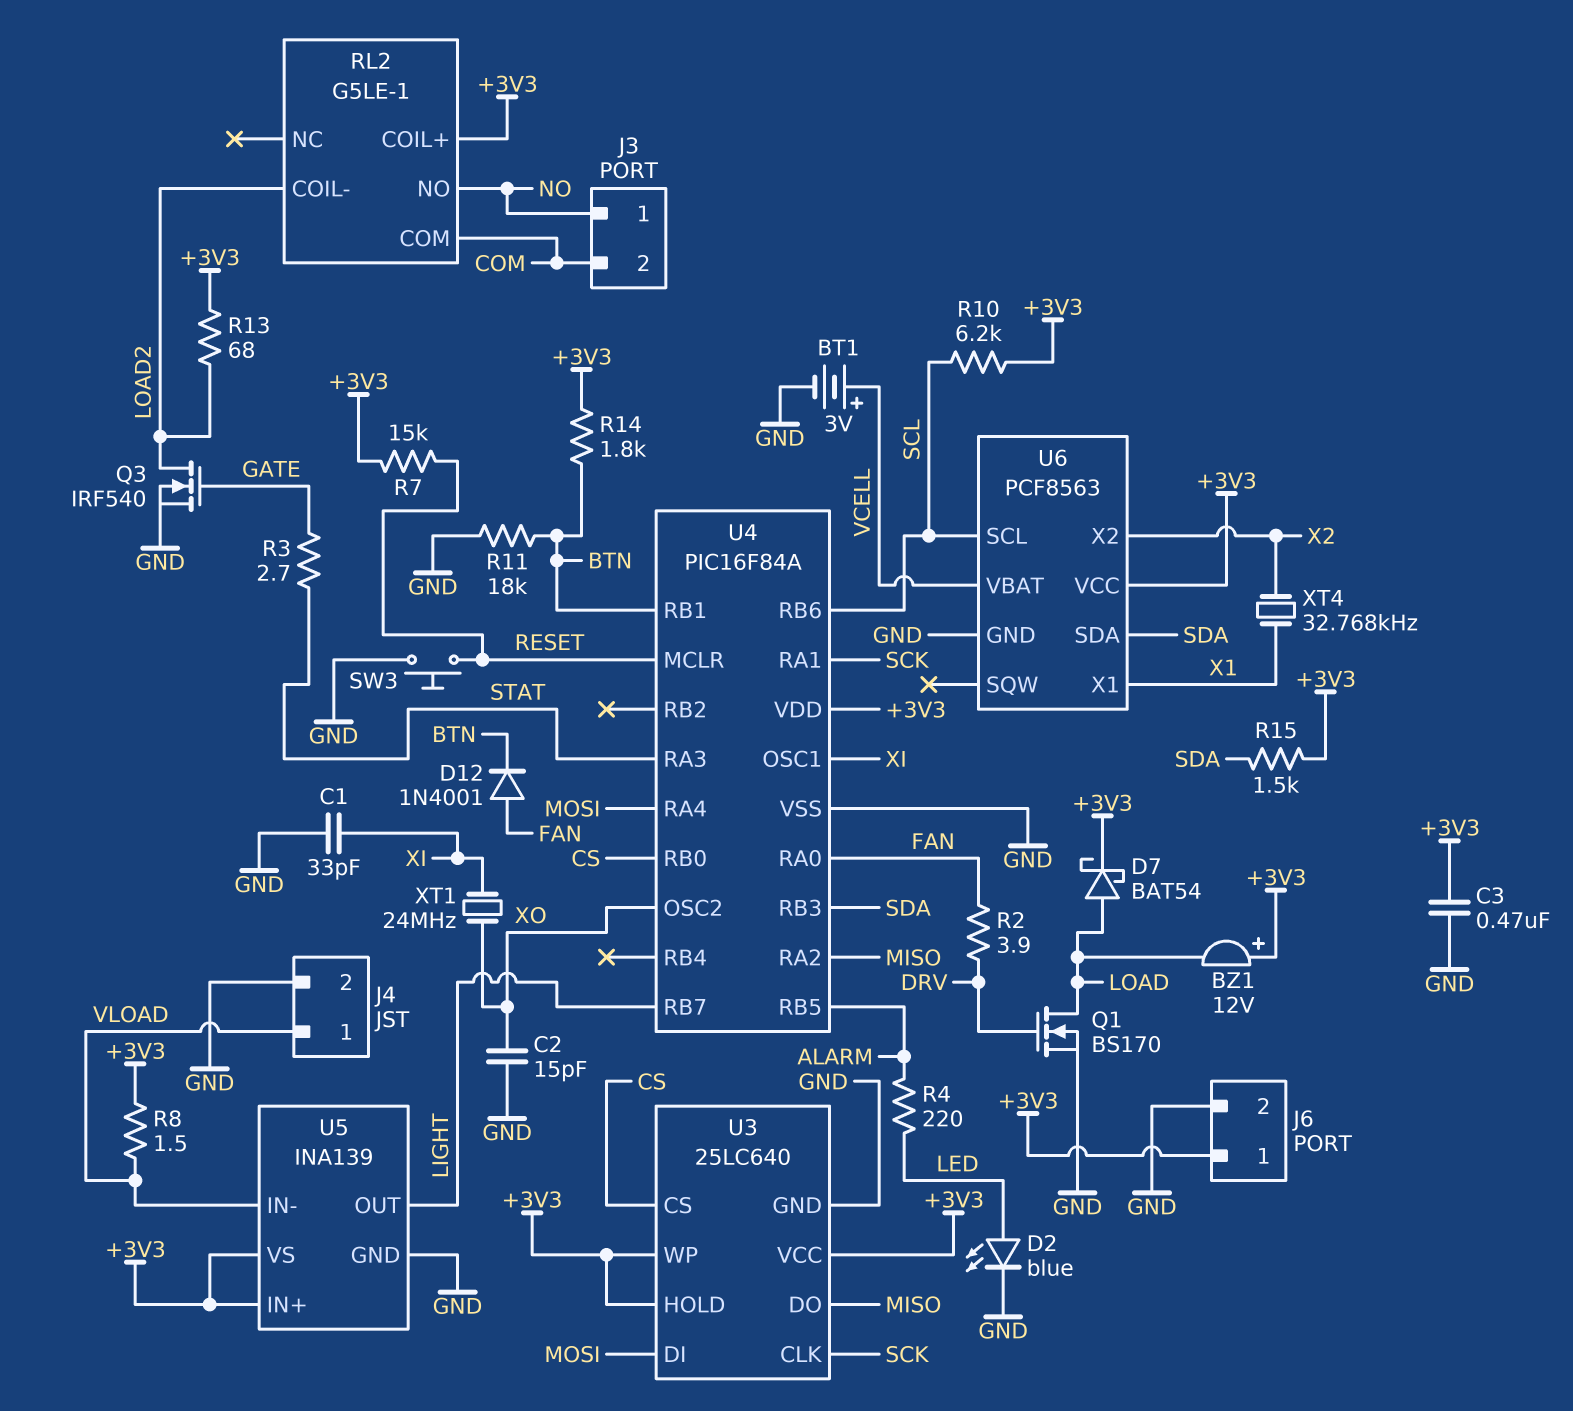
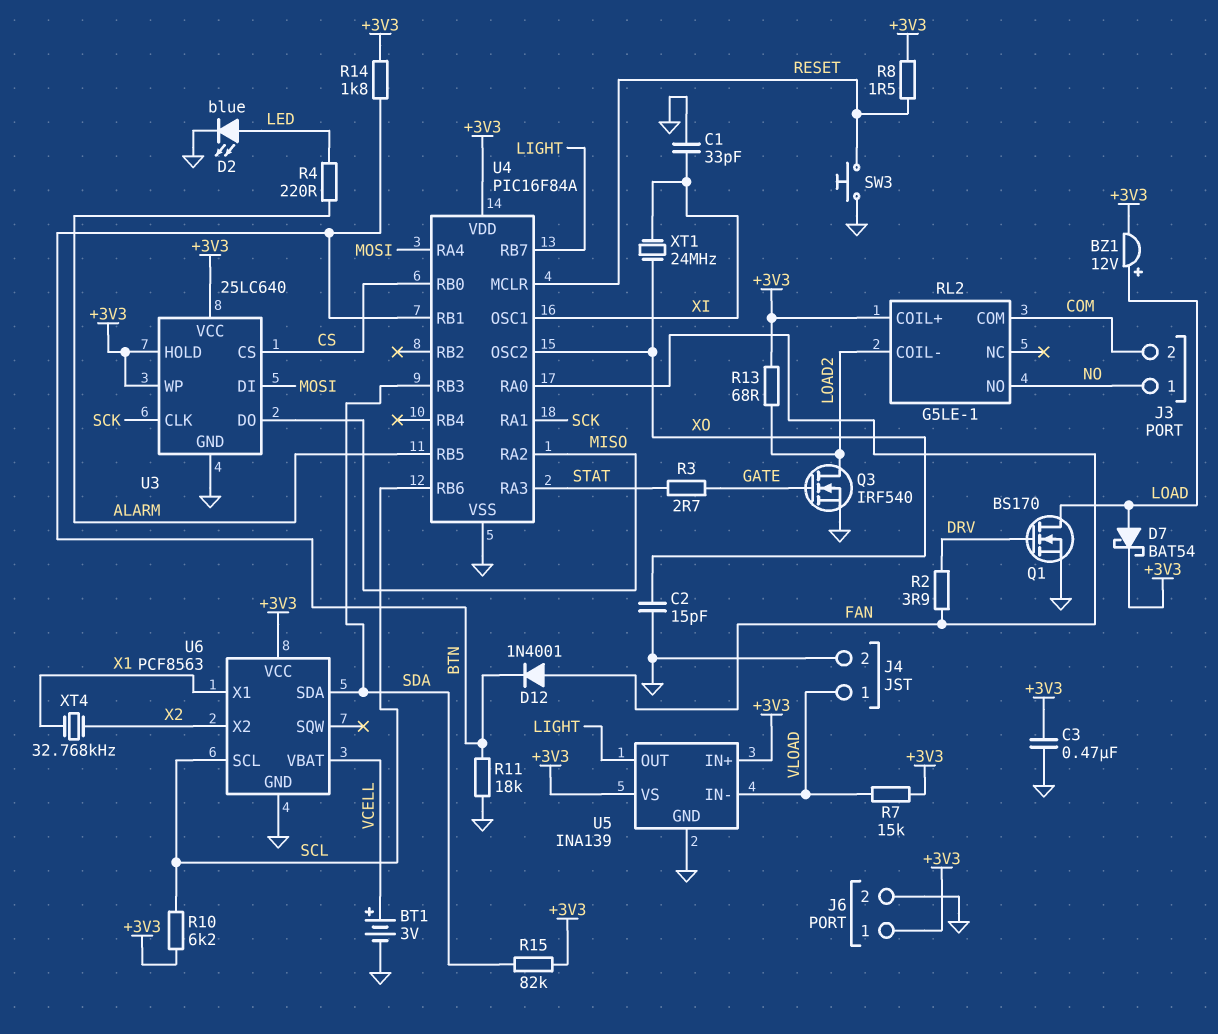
BZ1: buzzer 12V (plus +3V3, minus LOAD) -> buzzer 12V (plus LOAD, minus +3V3)
R7: 15k (+3V3, RESET) -> 15k (+3V3, VLOAD)
R8: 1.5 (+3V3, VLOAD) -> 1.5 (+3V3, RESET)
R15: 1.5k (+3V3, SDA) -> 82k (+3V3, SDA)

